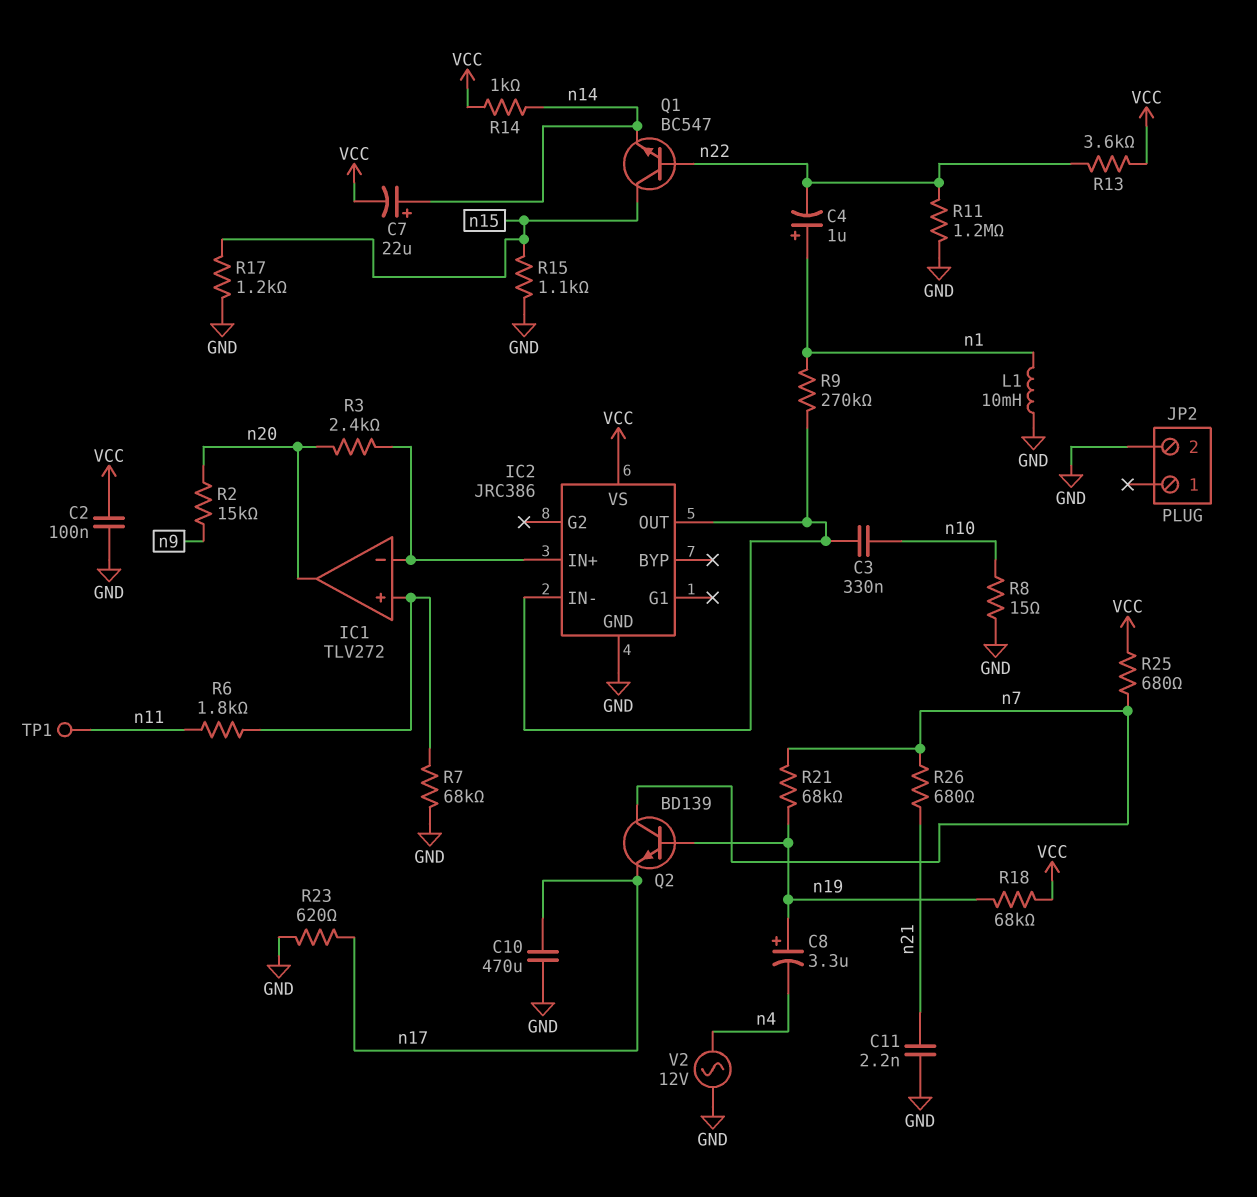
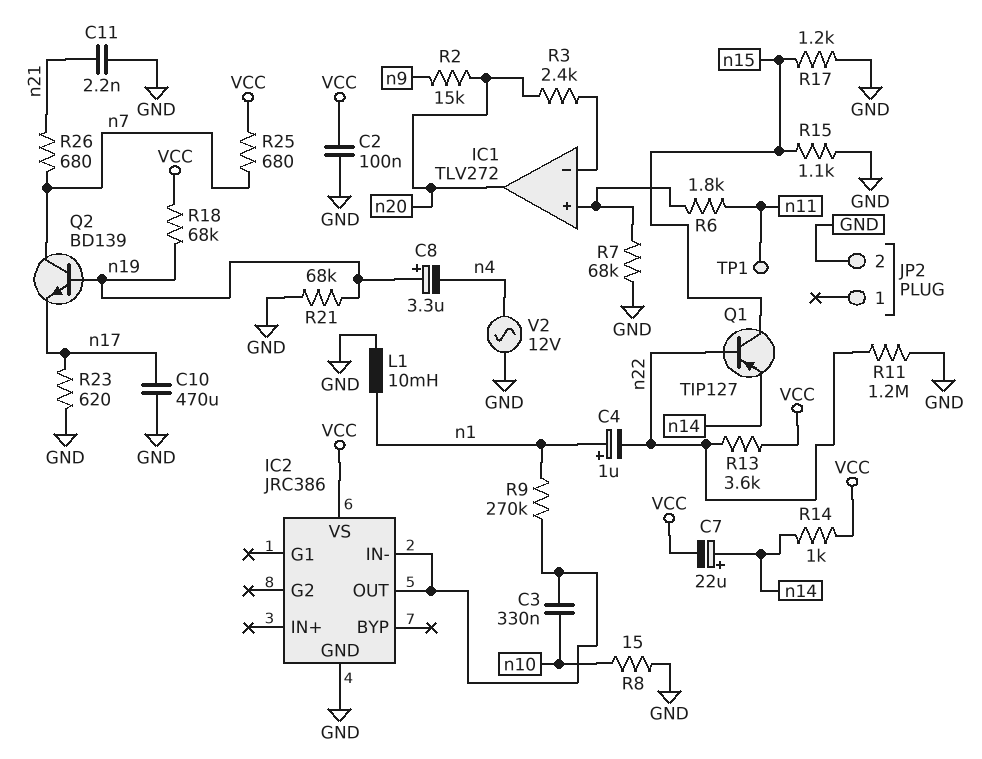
IC2 pin IN+: IC1/in- -> none
Q1: NPN BC547 (B n22, C n15, E n14) -> PNP TIP127 (B n22, C n15, E n14)
R21: 68k (n7, n19) -> 68k (GND, n19)

